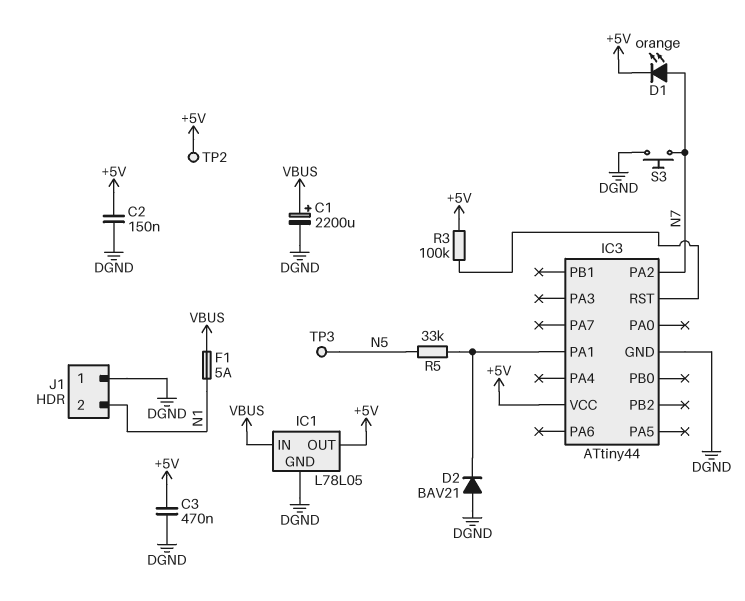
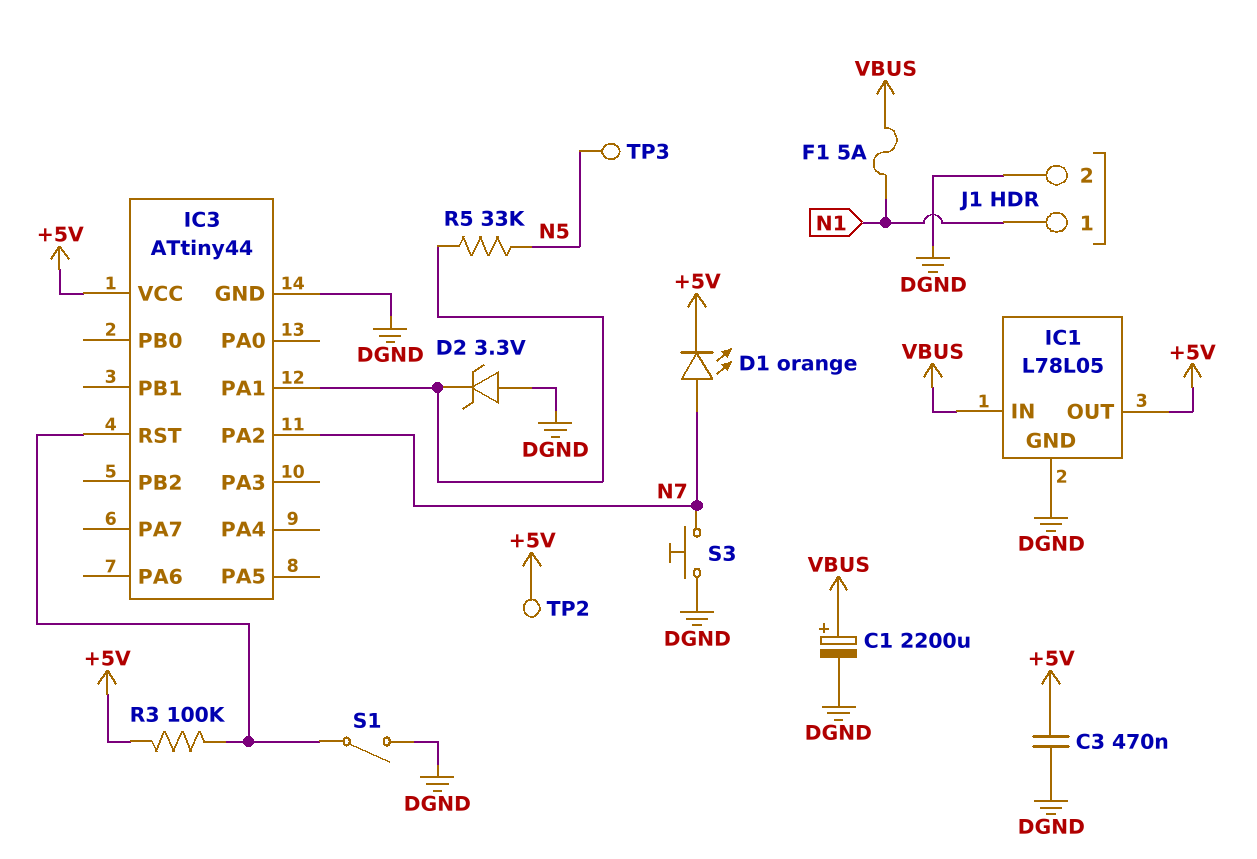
C2: 150nF (+5V, DGND) -> none
D2: diode BAV21 (A DGND, K IC3/PA1) -> zener 3.3V (A DGND, K IC3/PA1)
J1 pin 1: DGND -> N1
J1 pin 2: N1 -> DGND
S1: none -> switch (DGND, IC3/RST)

